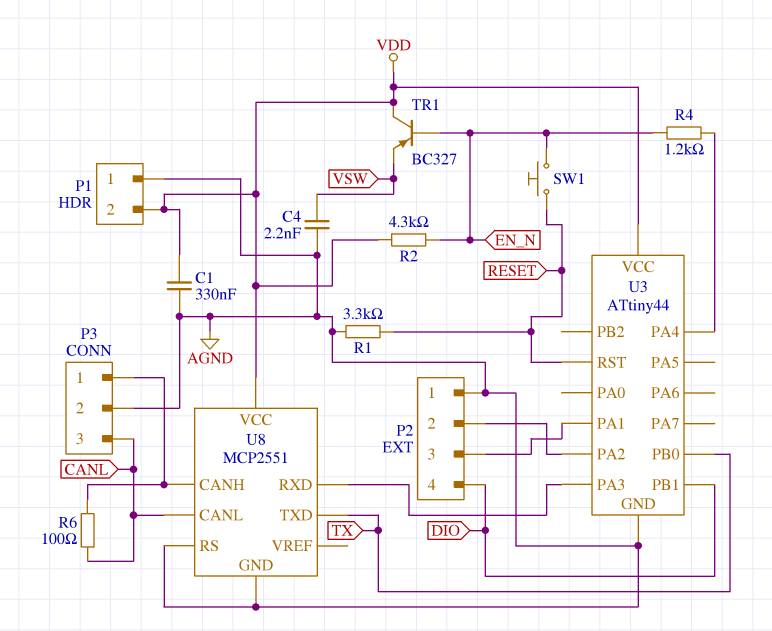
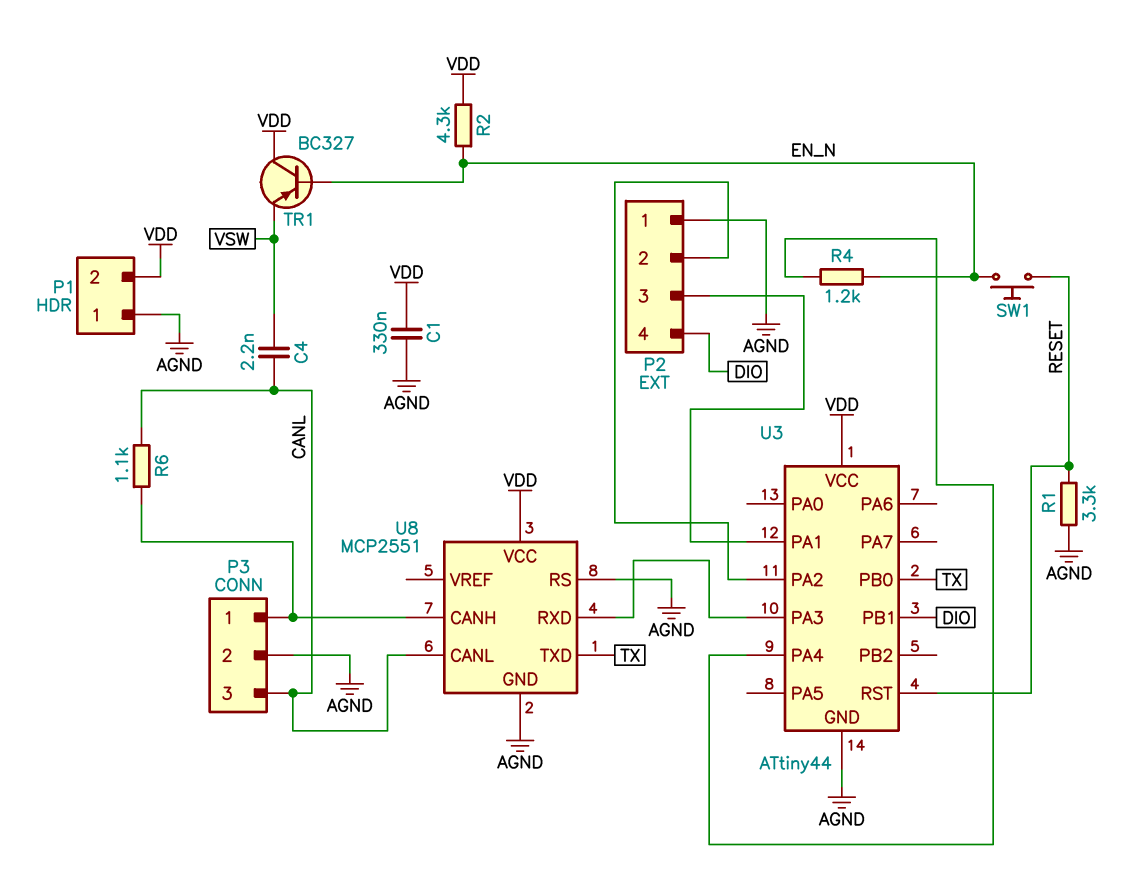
C4: 2.2nF (AGND, VSW) -> 2.2nF (CANL, VSW)
R6: 100 (CANL, P3/1) -> 1.1k (CANL, P3/1)

